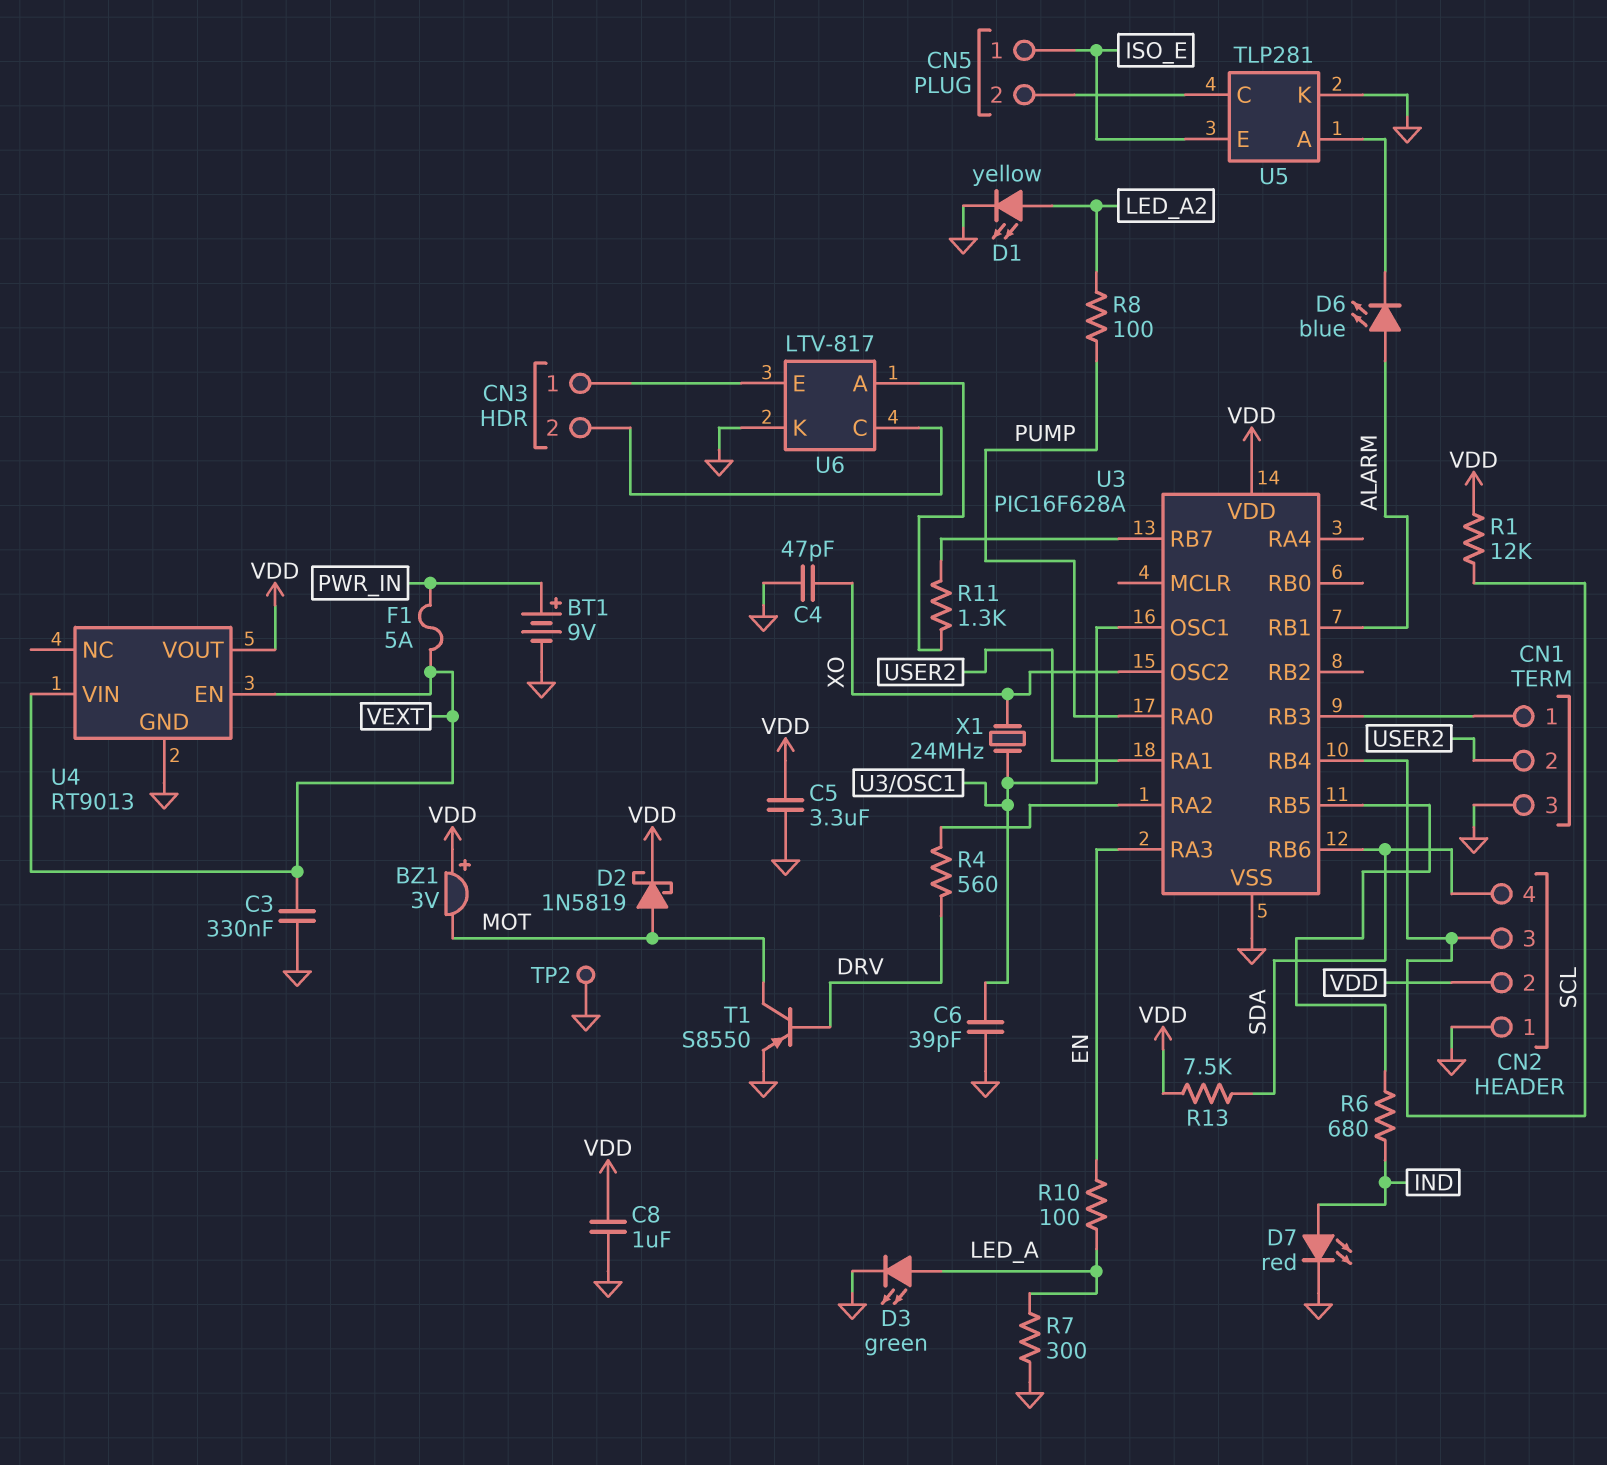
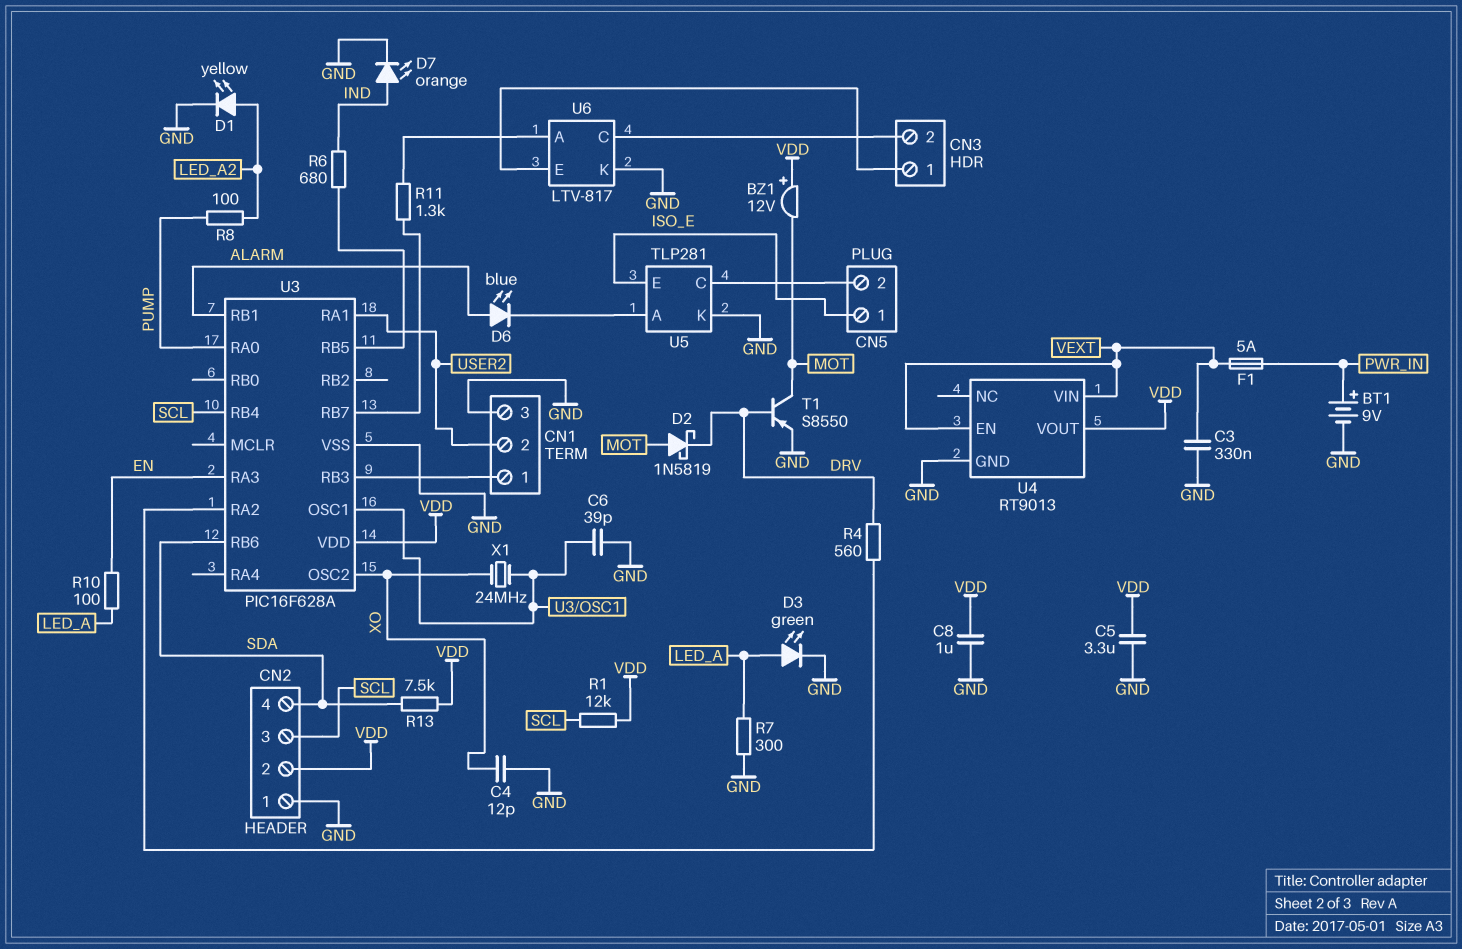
BZ1: buzzer 3V (plus VDD, minus MOT) -> buzzer 12V (plus VDD, minus MOT)
C4: 47pF (GND, XO) -> 12pF (GND, XO)
D2: schottky 1N5819 (A MOT, K VDD) -> schottky 1N5819 (A MOT, K DRV)
D7: LED red (A IND, K GND) -> LED orange (A IND, K GND)
TP2: test point (GND) -> none

